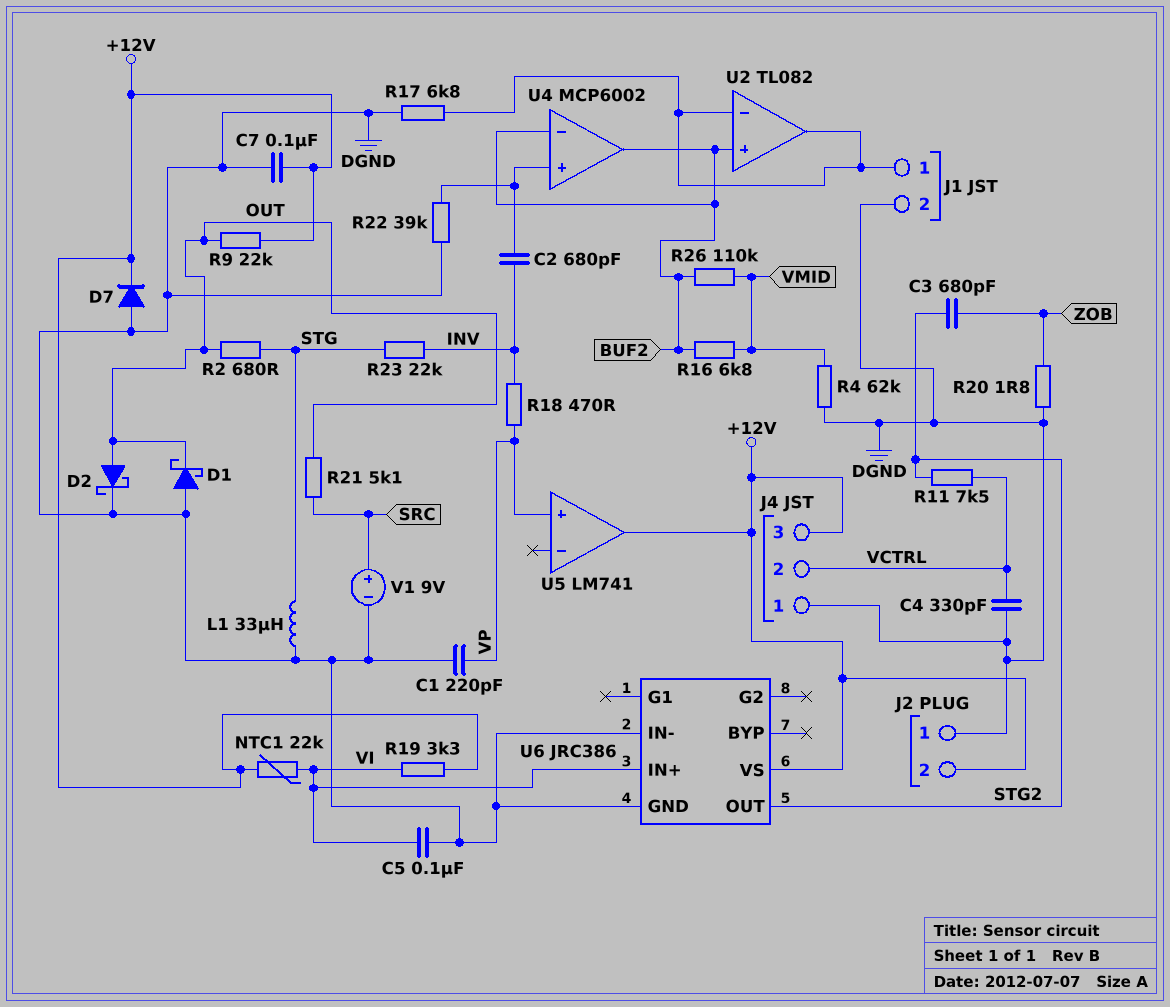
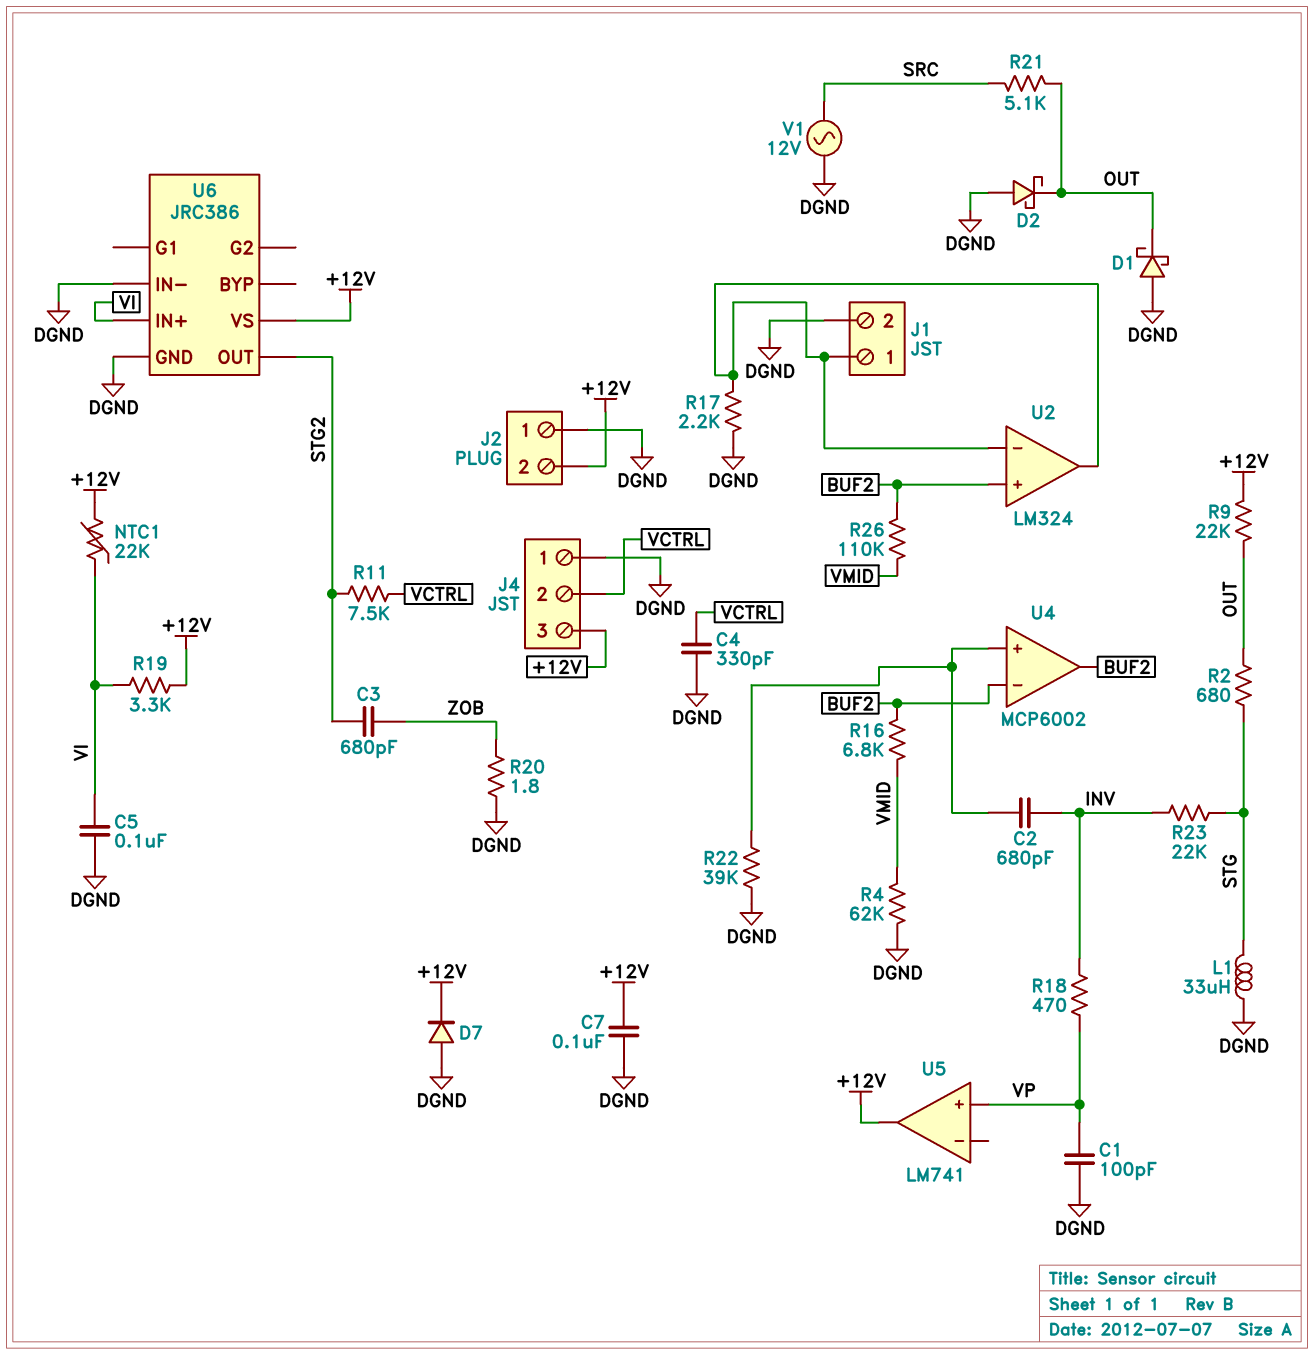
C1: 220pF (DGND, VP) -> 100pF (DGND, VP)
D2: schottky (A OUT, K DGND) -> schottky (A DGND, K OUT)
R17: 6.8k (DGND, J1/1) -> 2.2k (DGND, J1/1)
U2: TL082 -> LM324
V1: 9V (plus SRC, minus DGND) -> AC 12V (DGND, SRC)

